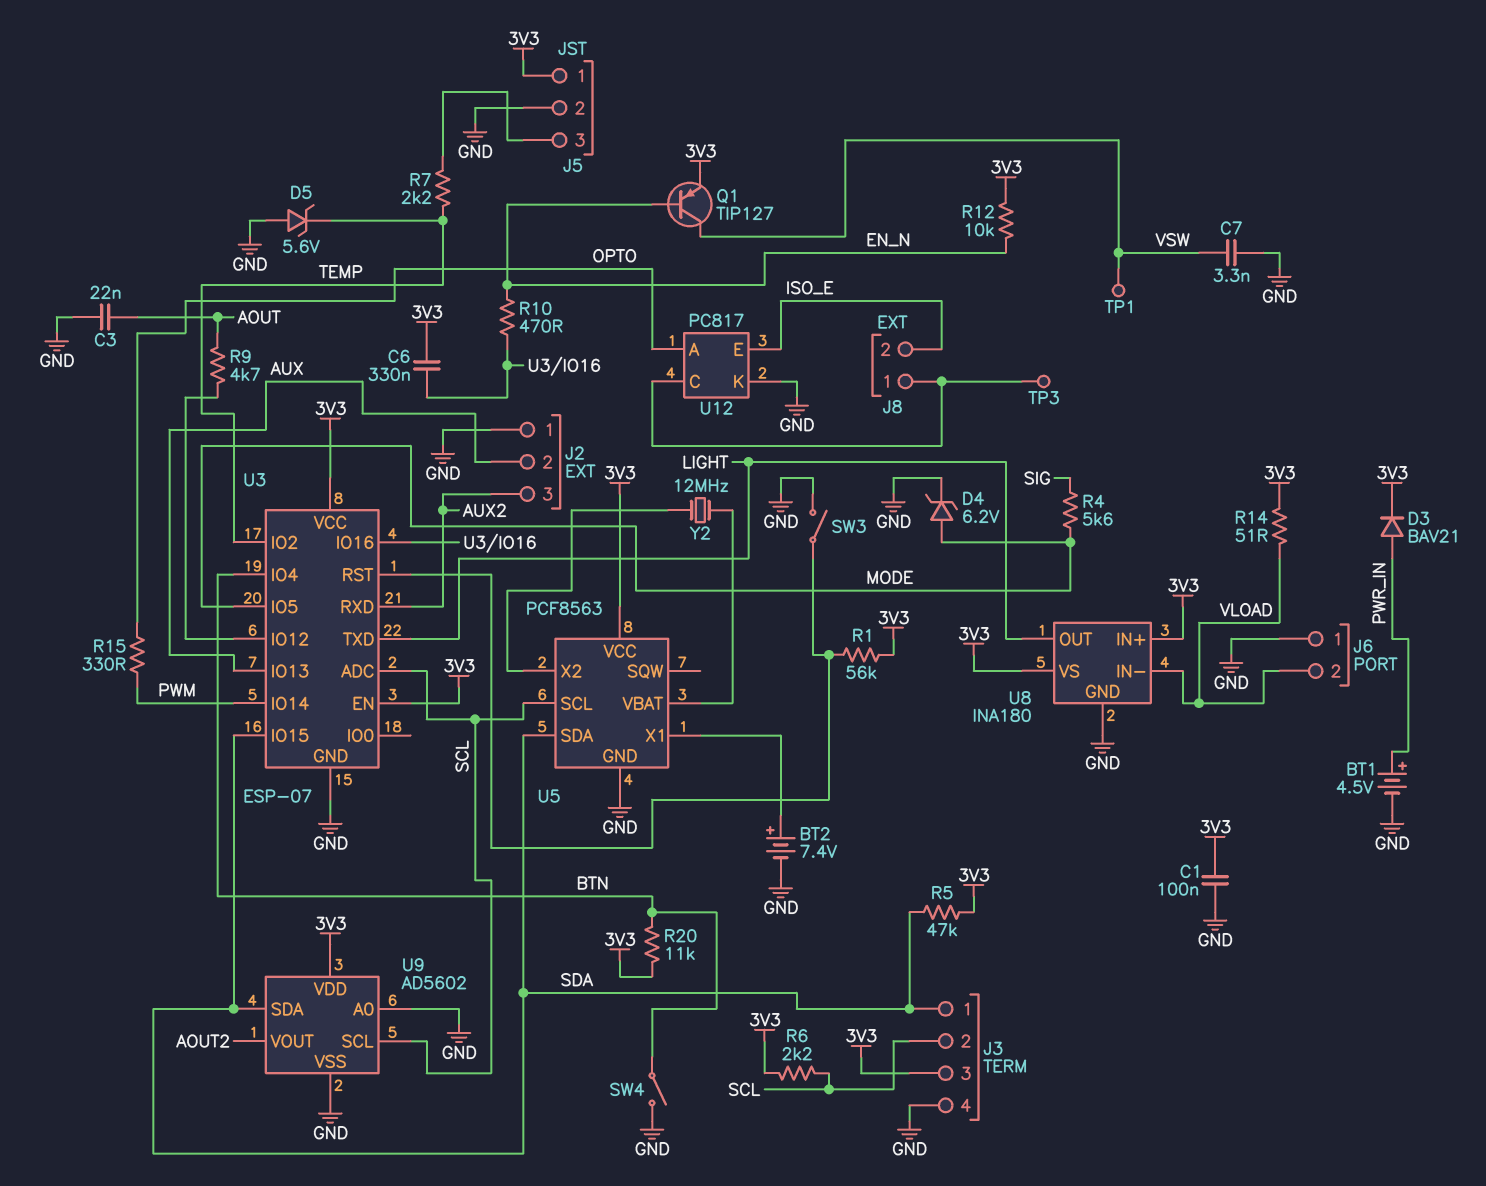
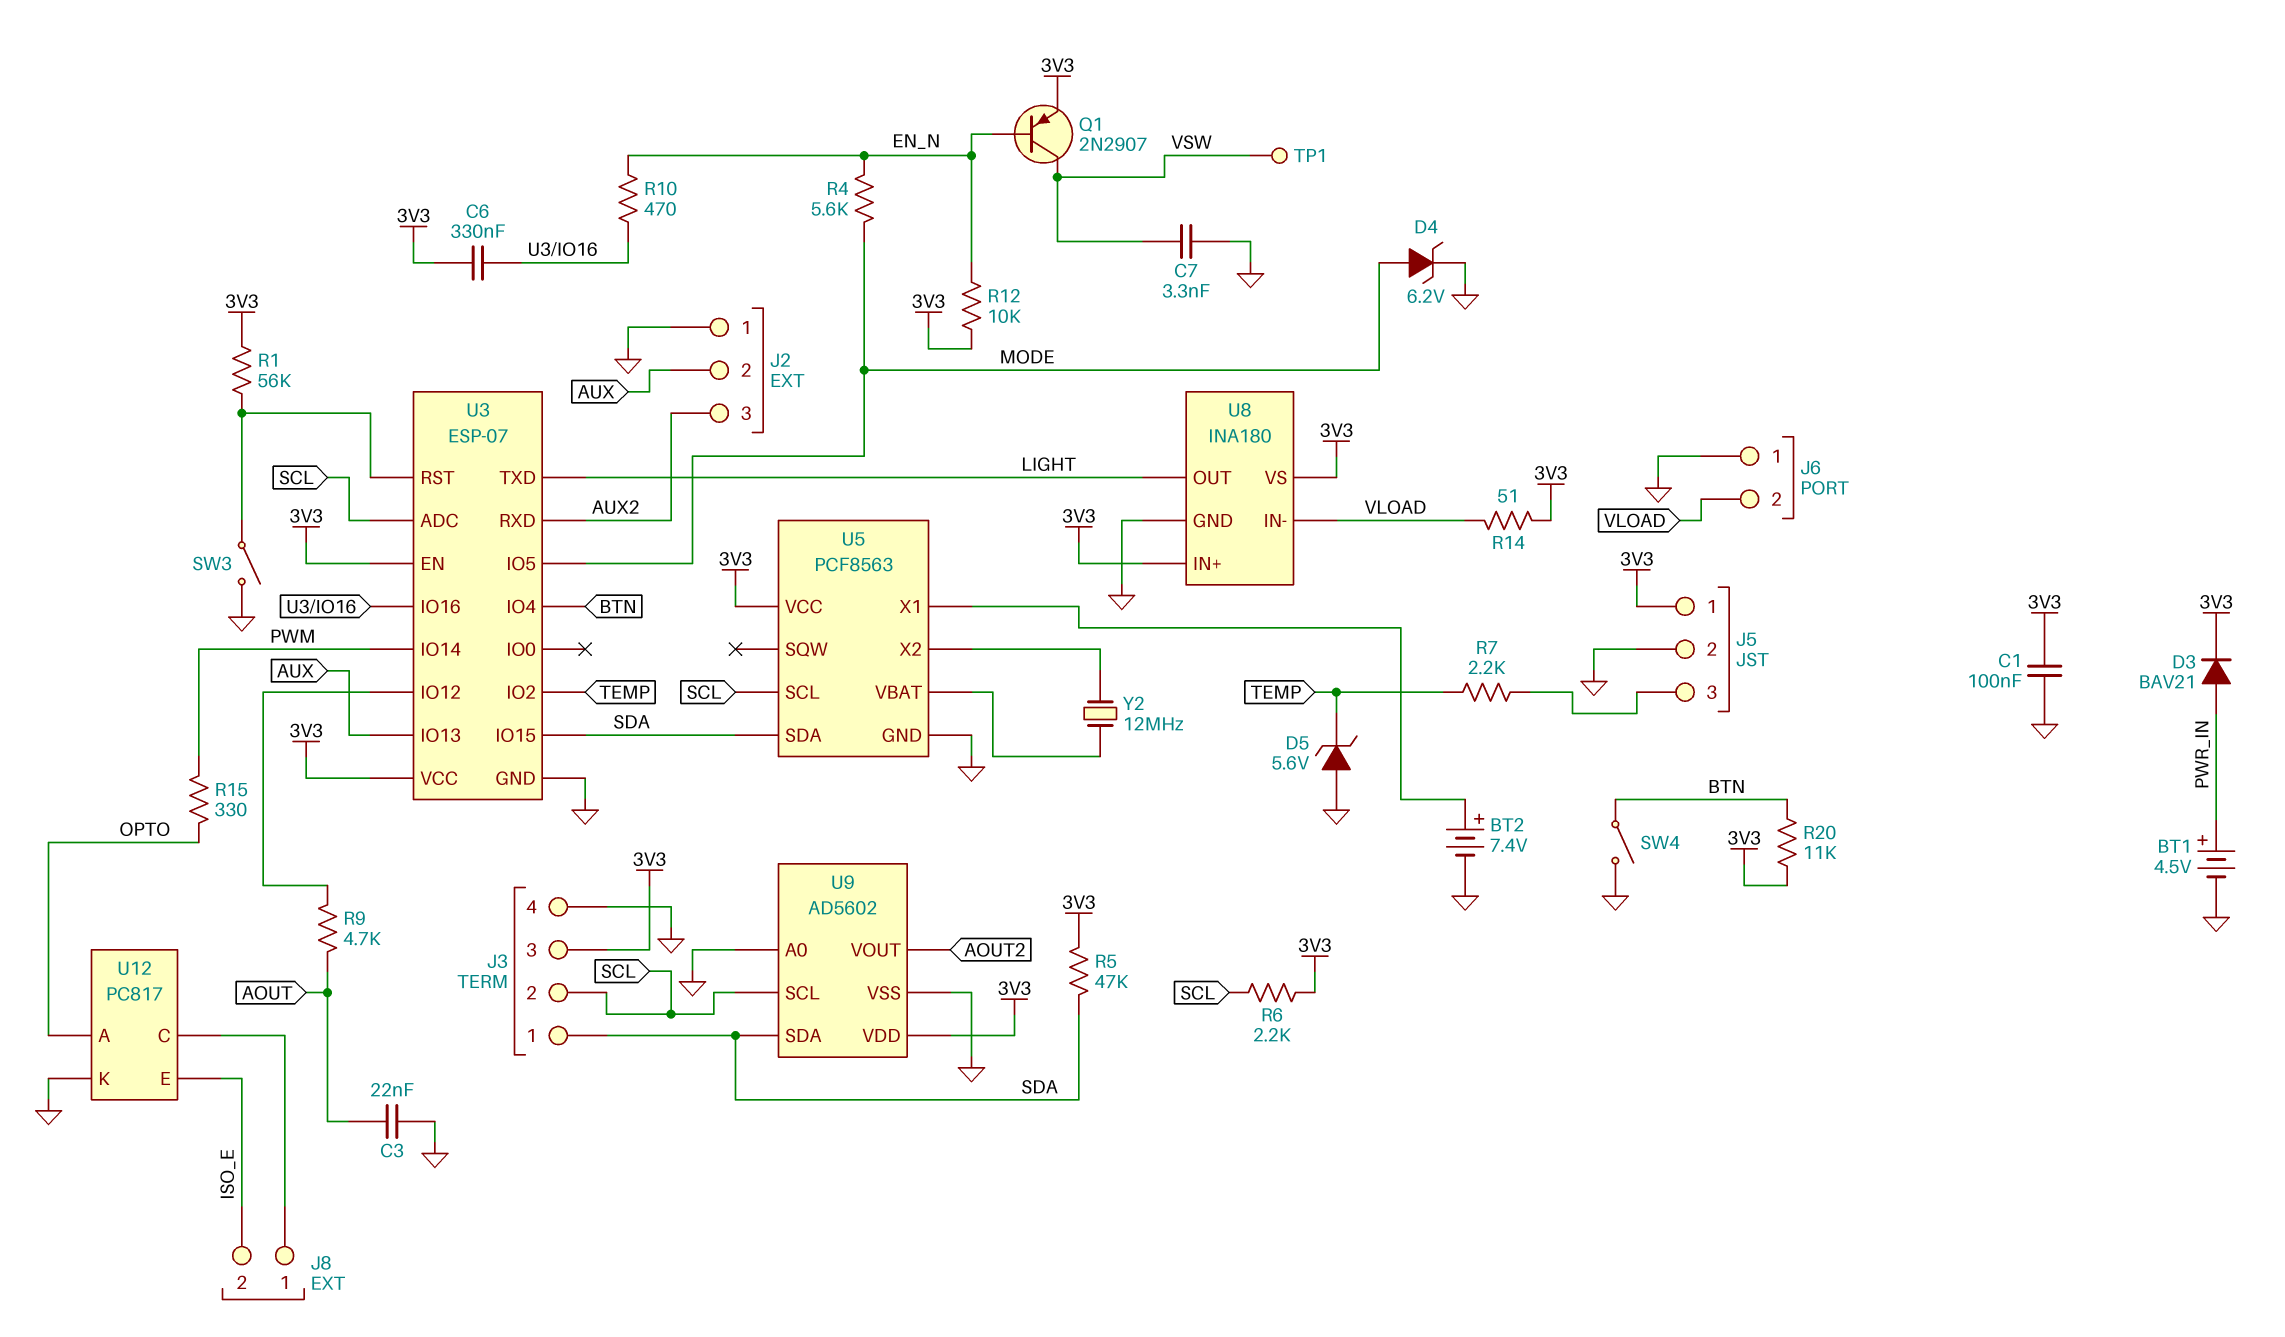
Q1: PNP TIP127 (B EN_N, C VSW, E 3V3) -> PNP 2N2907 (B EN_N, C VSW, E 3V3)
R4: 5.6k (MODE, SIG) -> 5.6k (EN_N, MODE)
TP3: test point (J8/1) -> none

